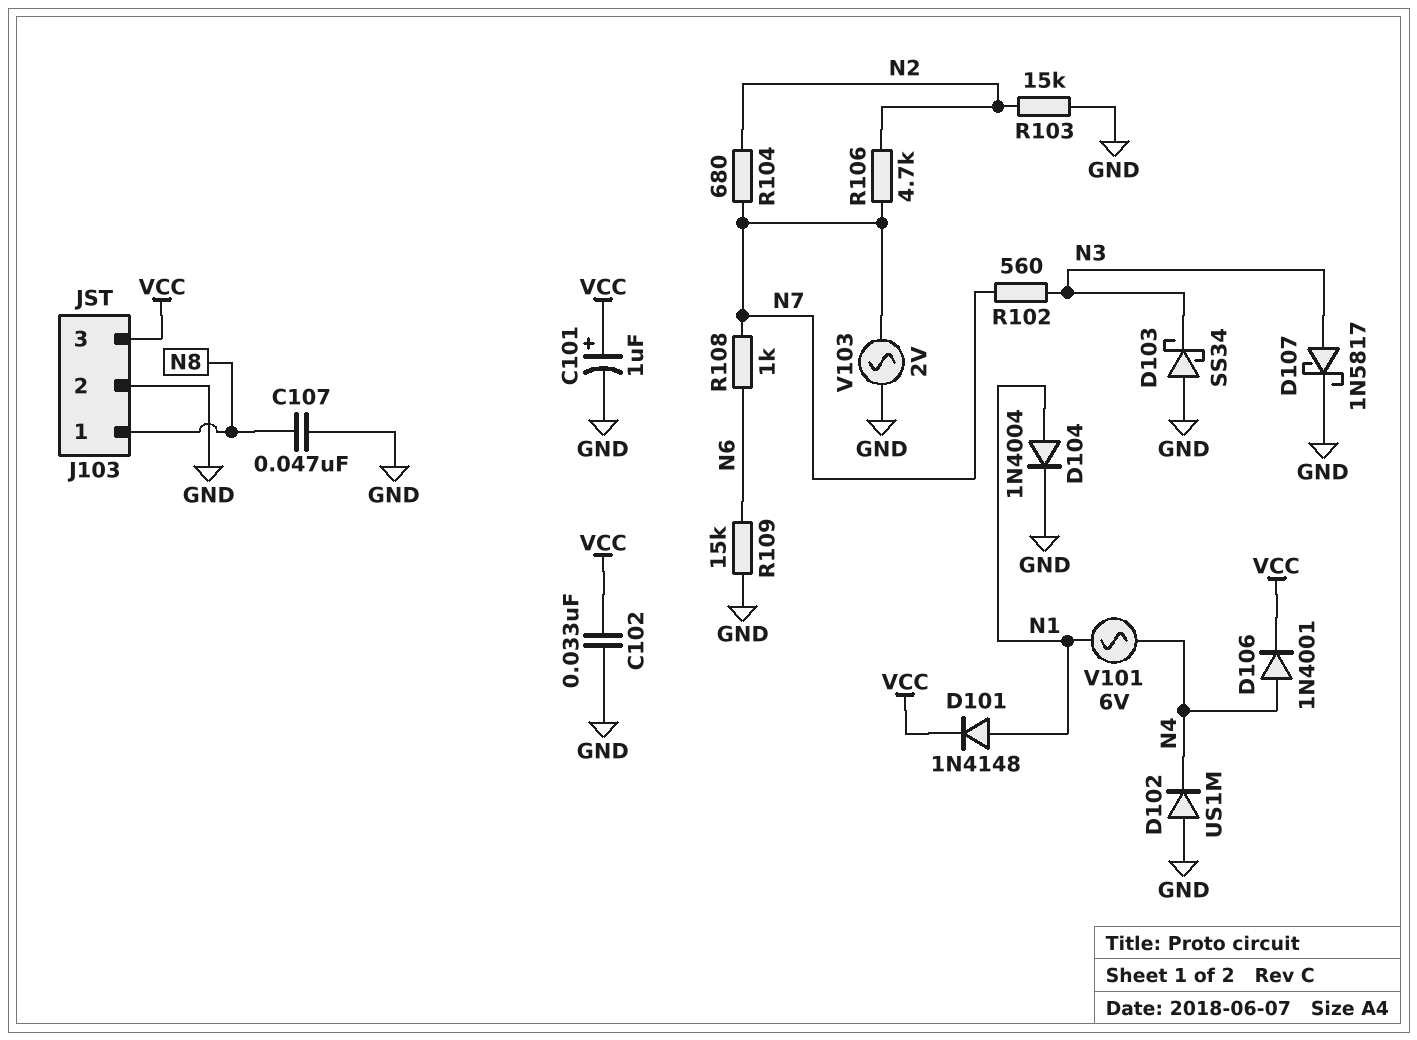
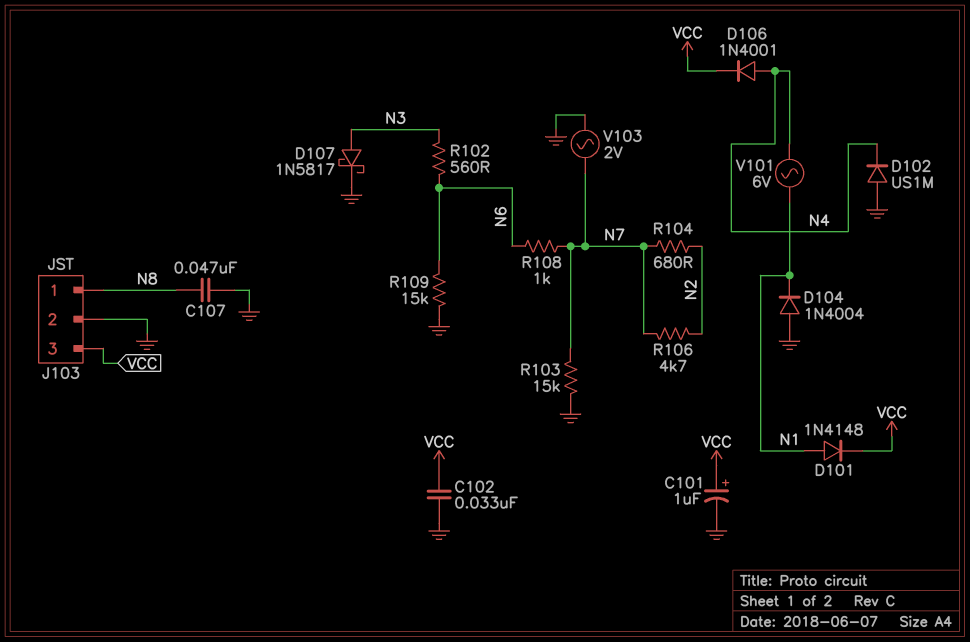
D103: schottky SS34 (A GND, K N3) -> none
D104: diode 1N4004 (A N1, K GND) -> diode 1N4004 (A GND, K N1)
R102: 560 (N3, N7) -> 560 (N3, N6)
R103: 15k (GND, N2) -> 15k (GND, N7)

